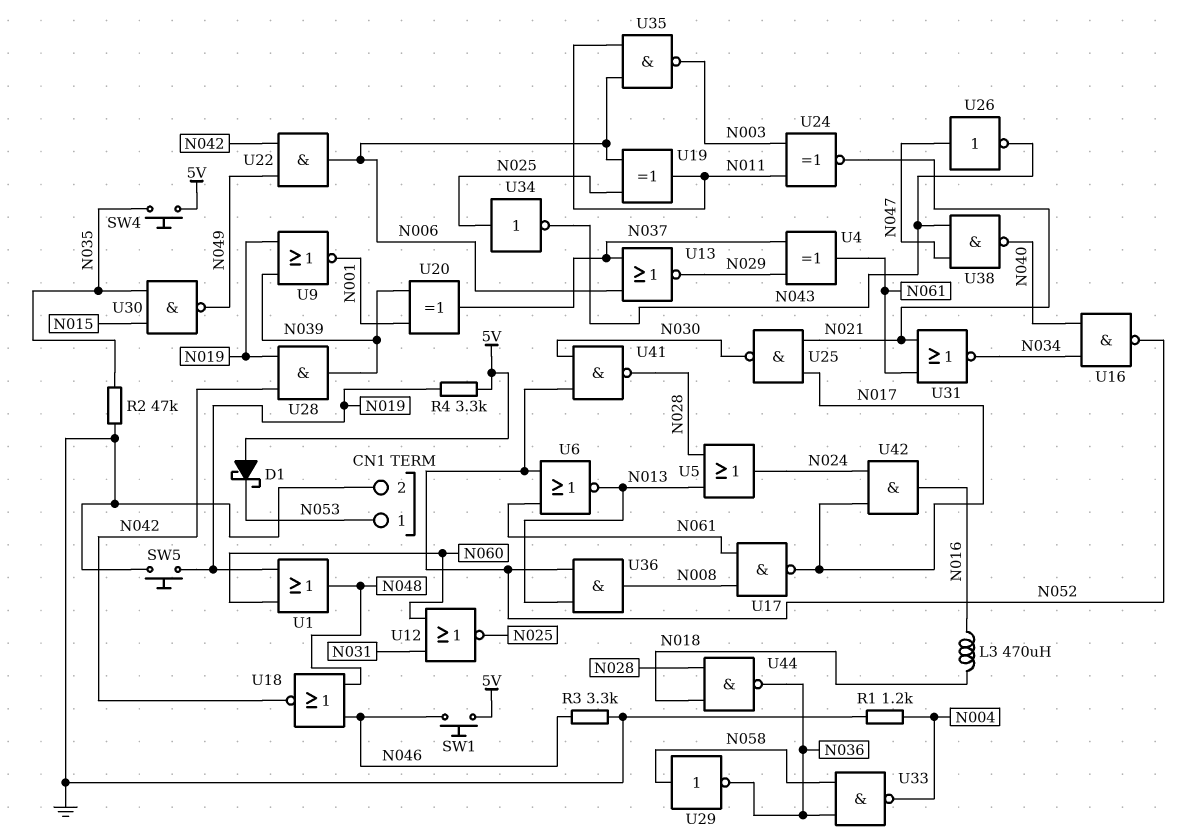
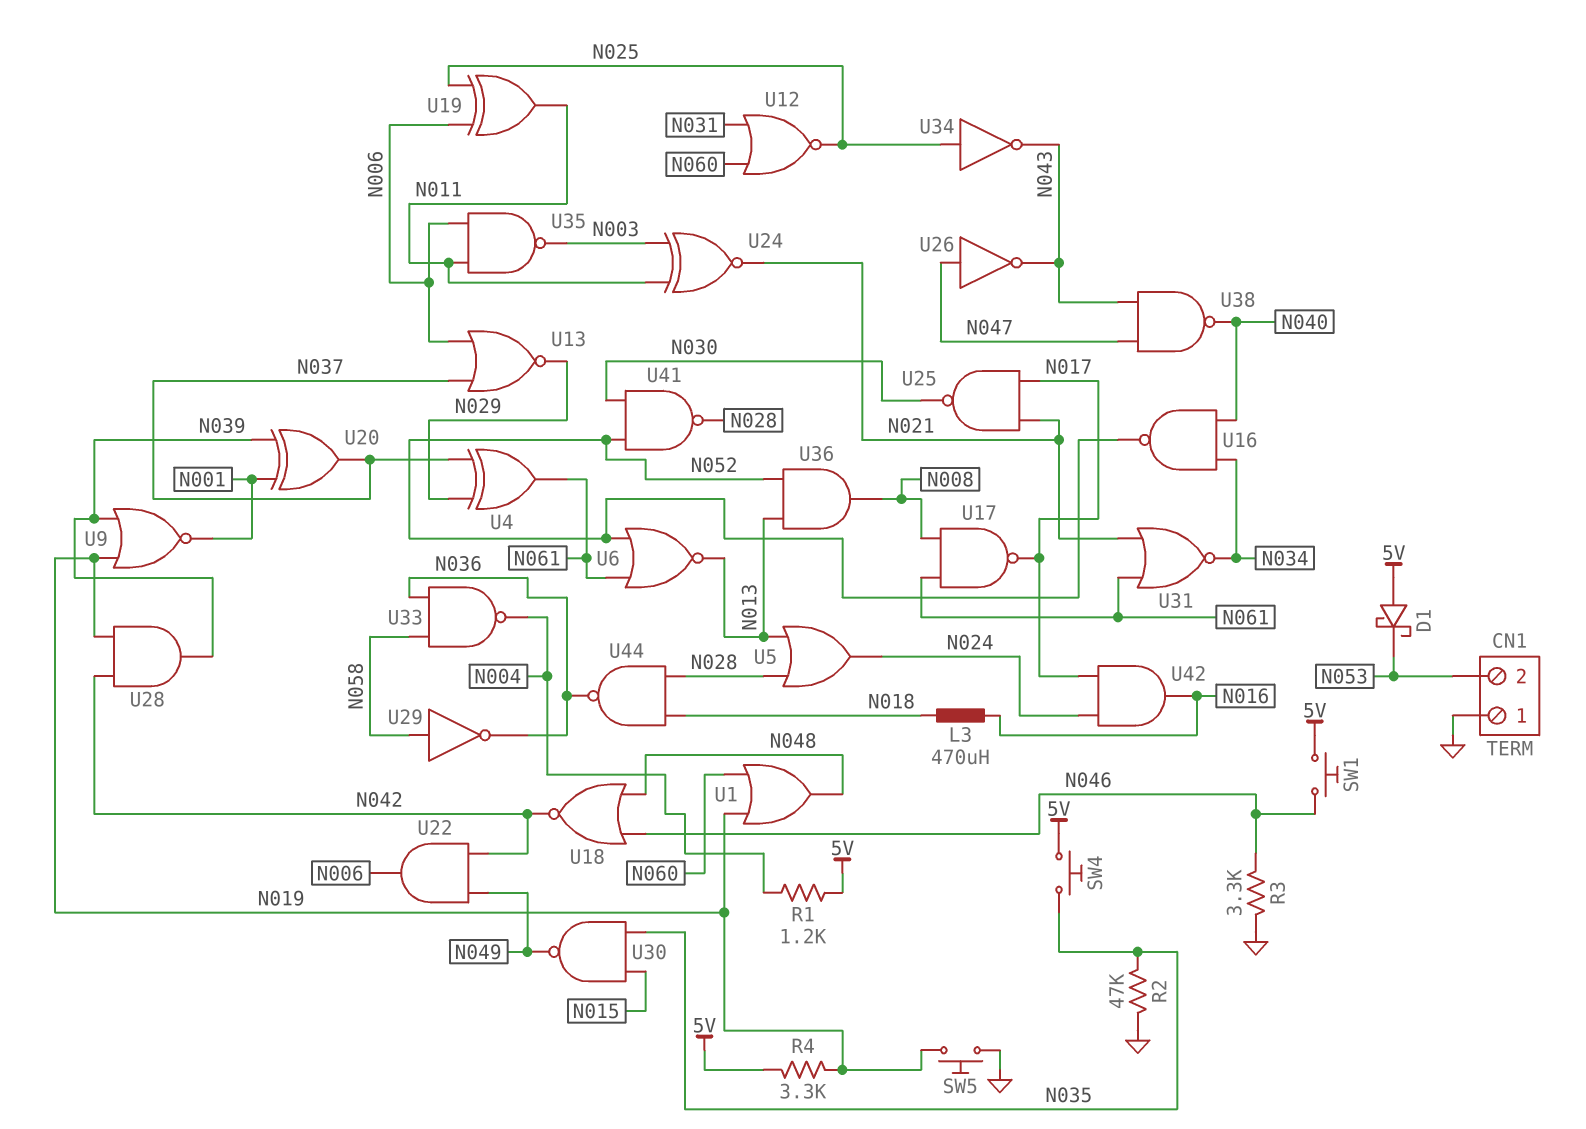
CN1 pin 1: N053 -> GND
CN1 pin 2: GND -> N053
R1: 1.2k (GND, N004) -> 1.2k (5V, N004)

